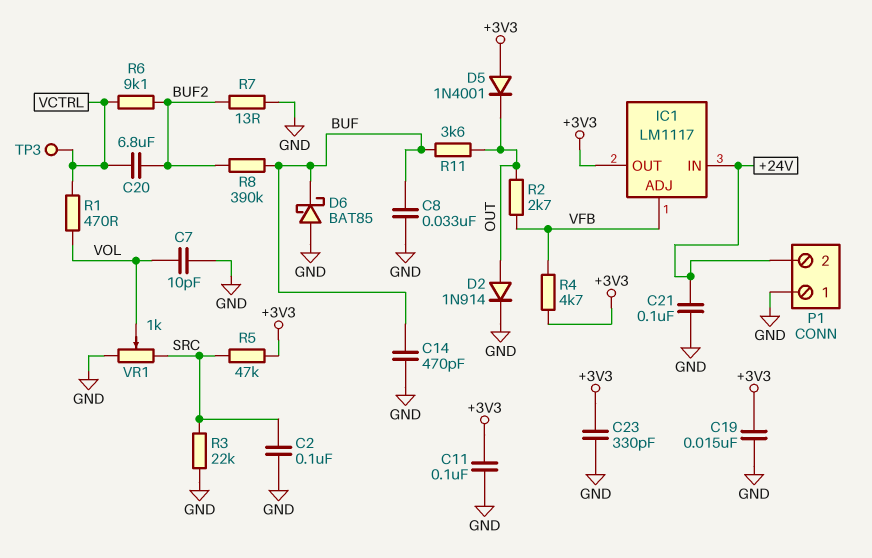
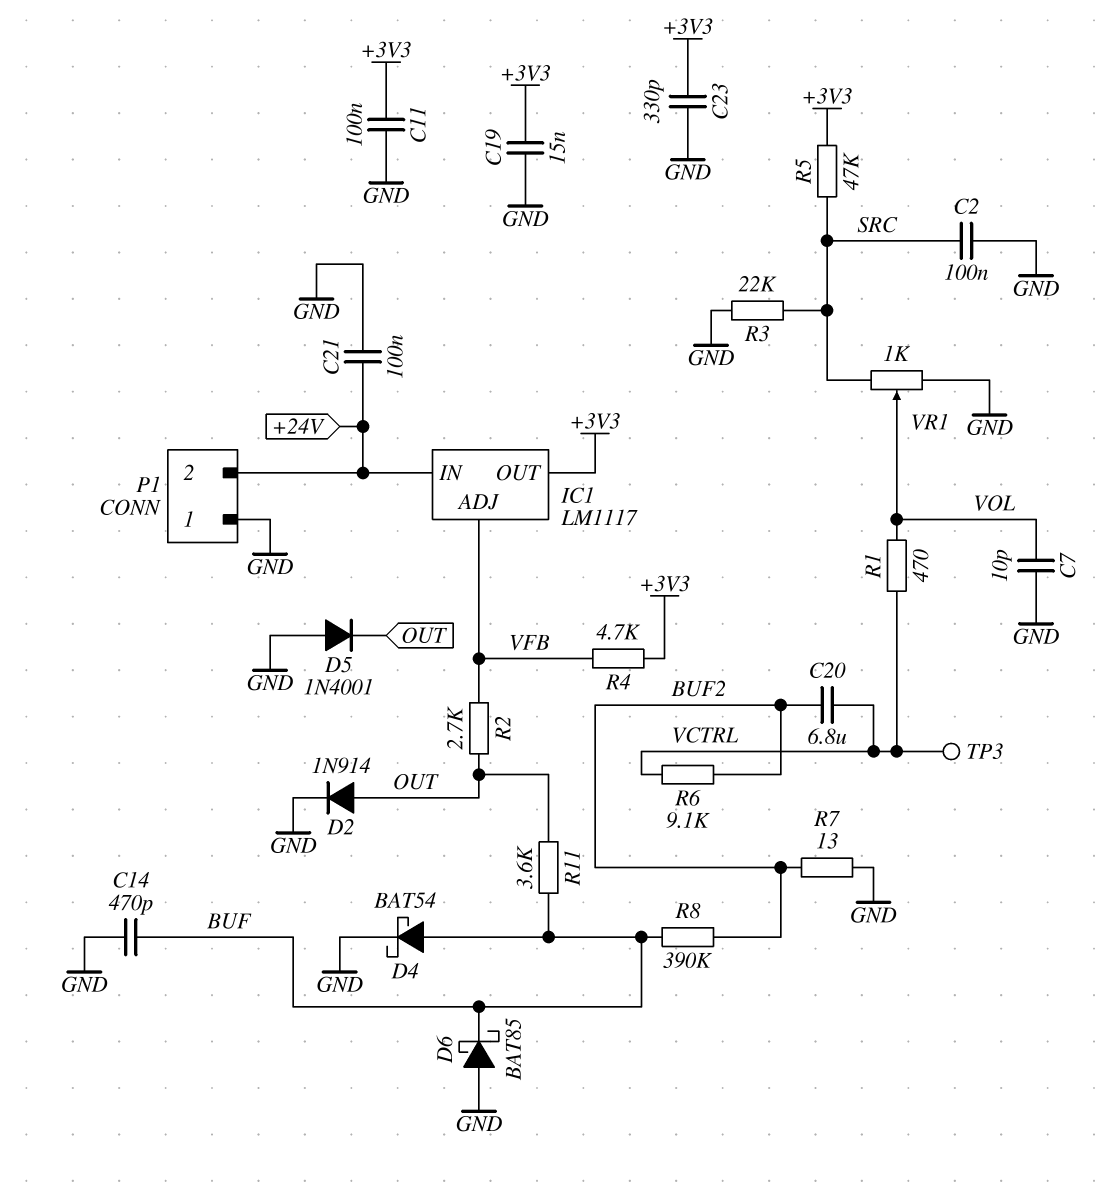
C8: 33nF (BUF, GND) -> none
D4: none -> schottky BAT54 (A BUF, K GND)
D5: diode 1N4001 (A +3V3, K OUT) -> diode 1N4001 (A GND, K OUT)

